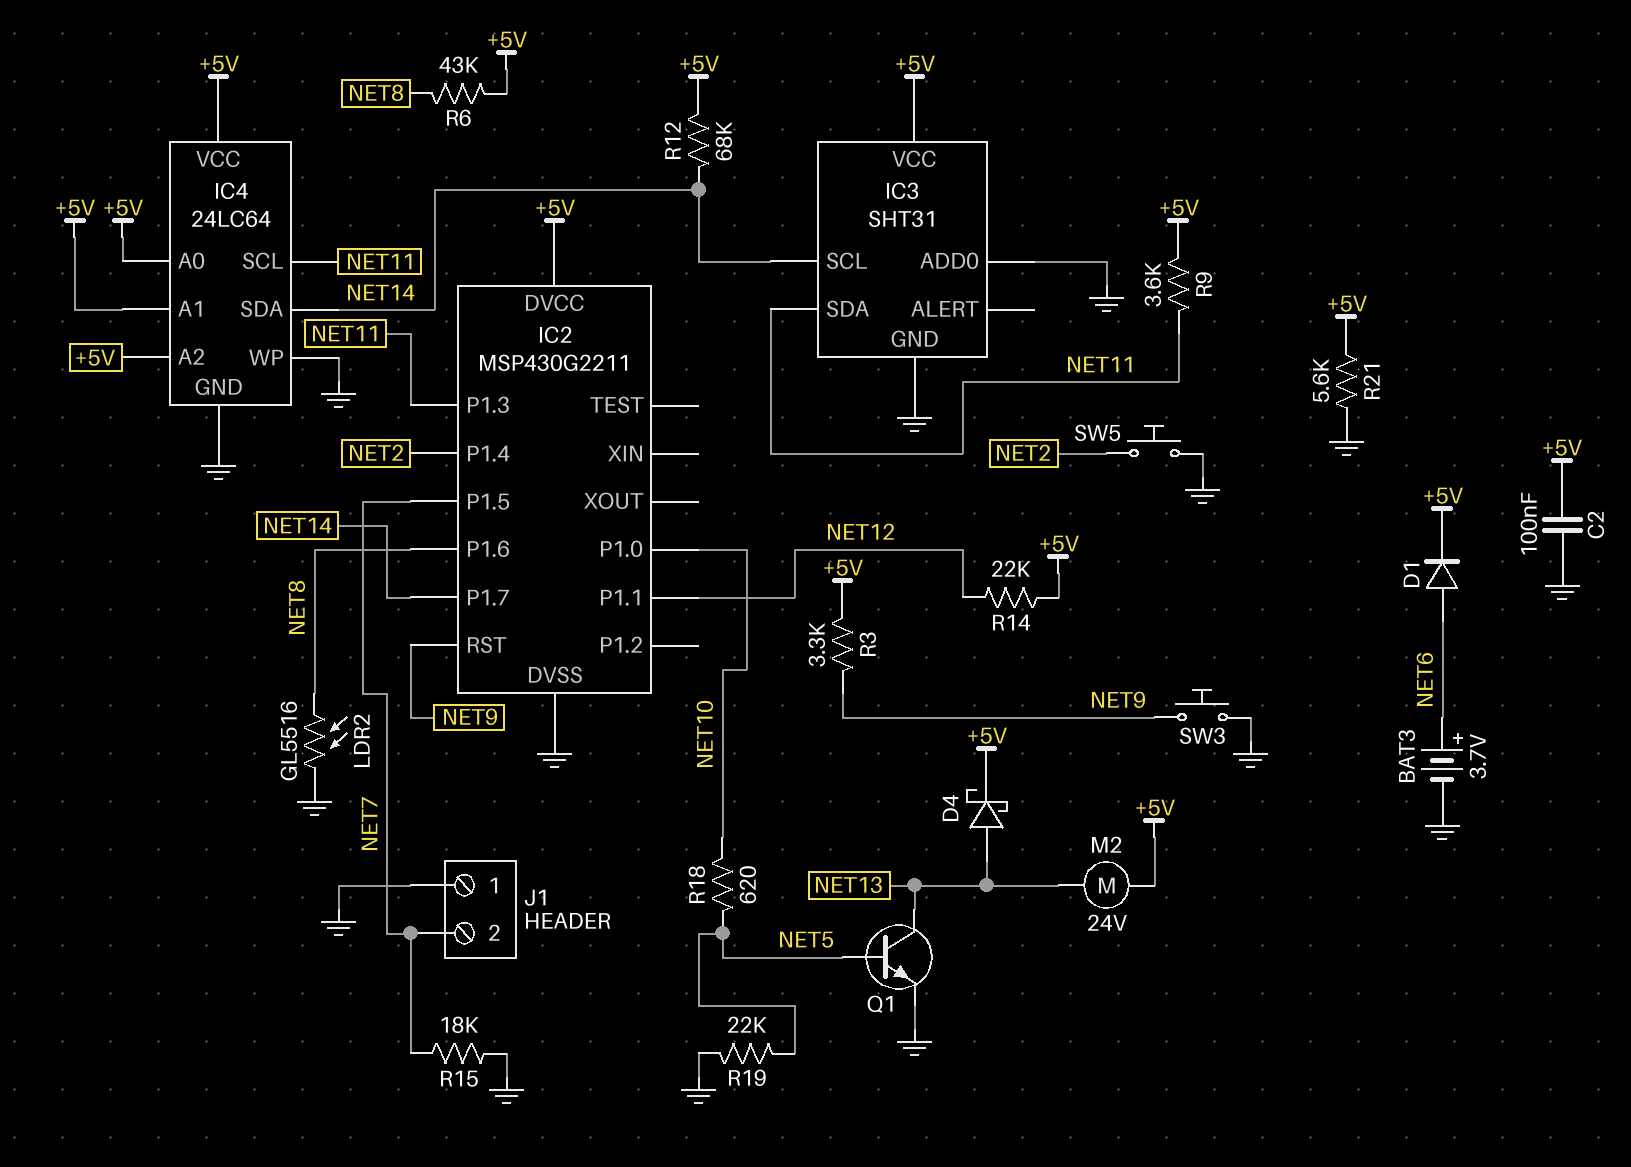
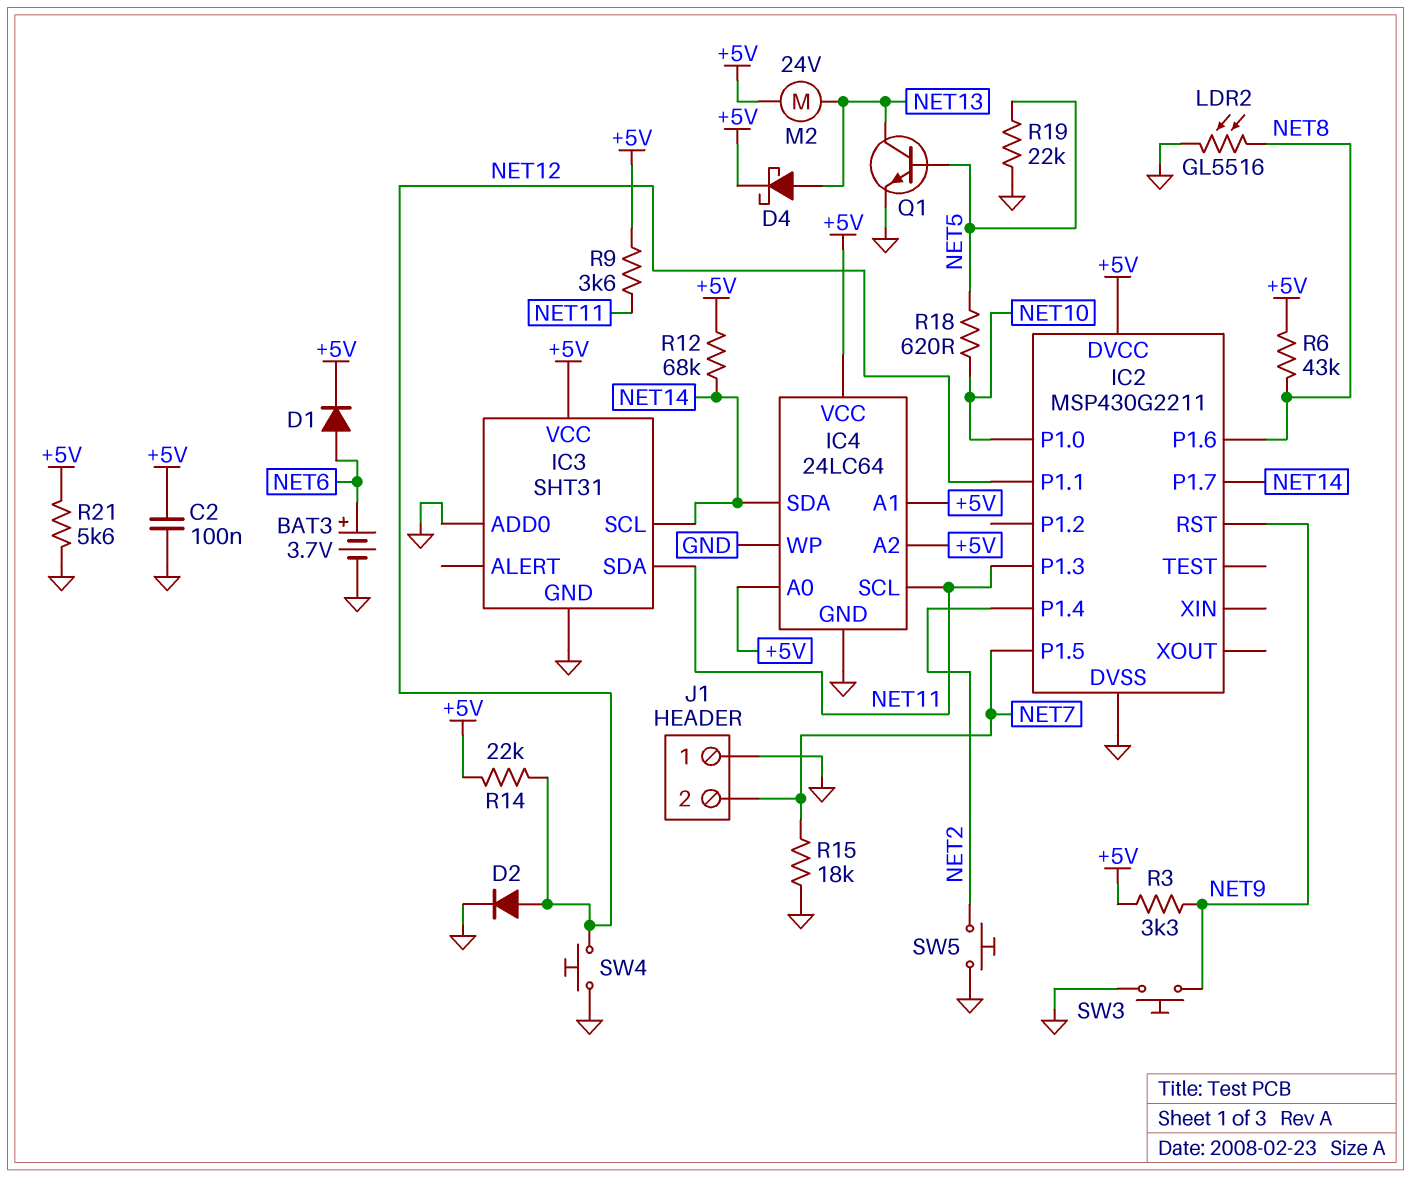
D2: none -> diode (A NET12, K GND)
SW4: none -> button (GND, NET12)

